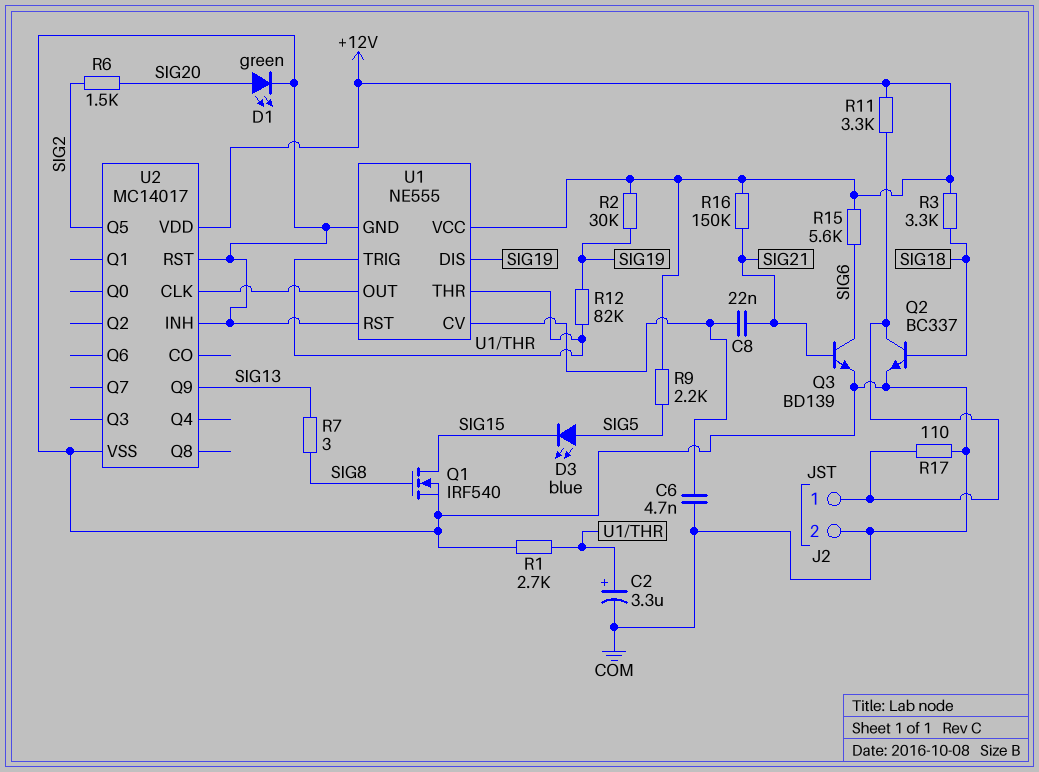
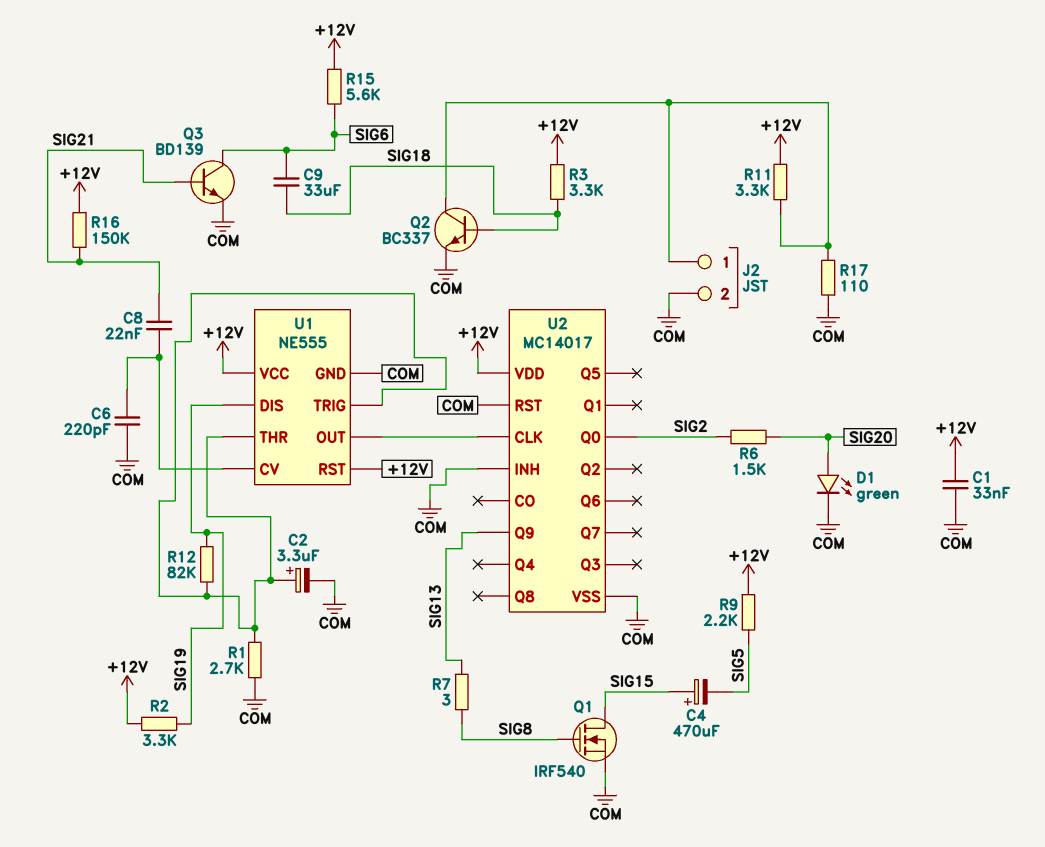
C1: none -> 33nF (+12V, COM)
C4: none -> 470uF (plus SIG15, minus SIG5)
C6: 4.7nF (COM, U1/CV) -> 220pF (COM, U1/CV)
C9: none -> 33uF (SIG6, SIG18)
D3: LED blue (A SIG5, K SIG15) -> none
R2: 30k (+12V, SIG19) -> 3.3k (+12V, SIG19)
U1 pin RST: COM -> +12V
U2 pin Q0: none -> SIG2
U2 pin Q5: SIG2 -> none

